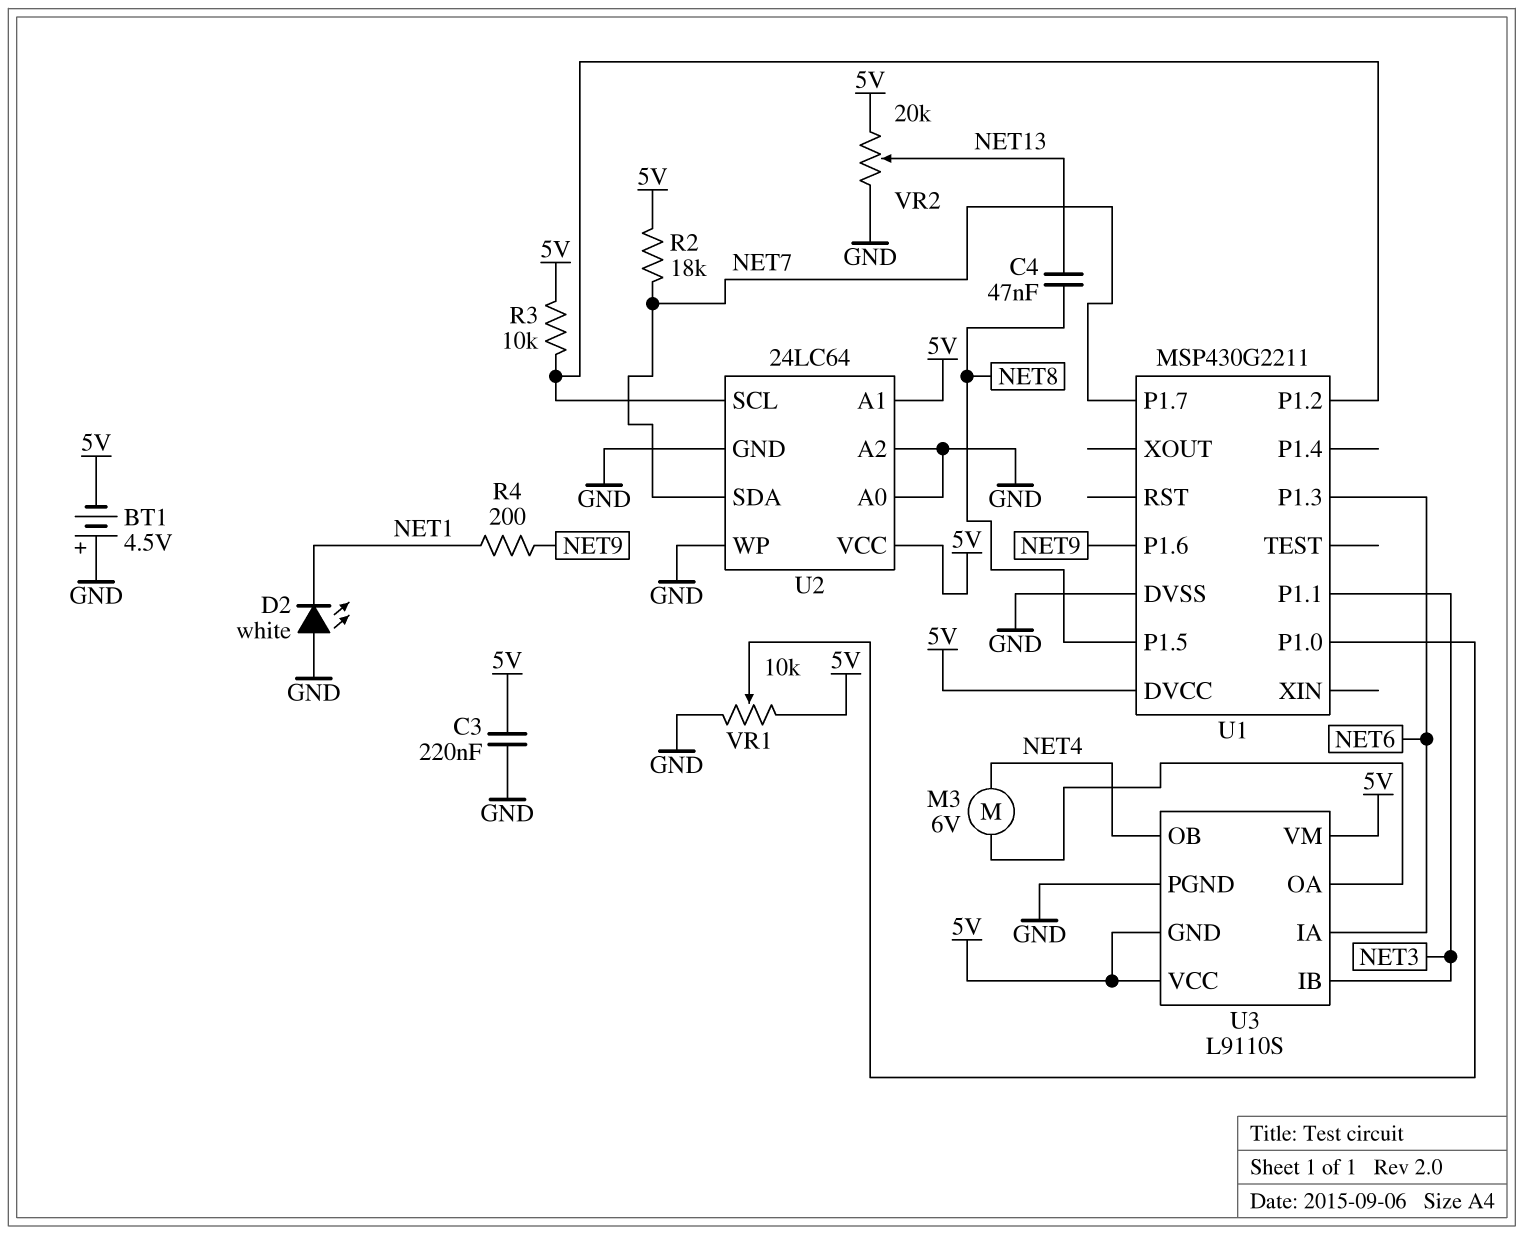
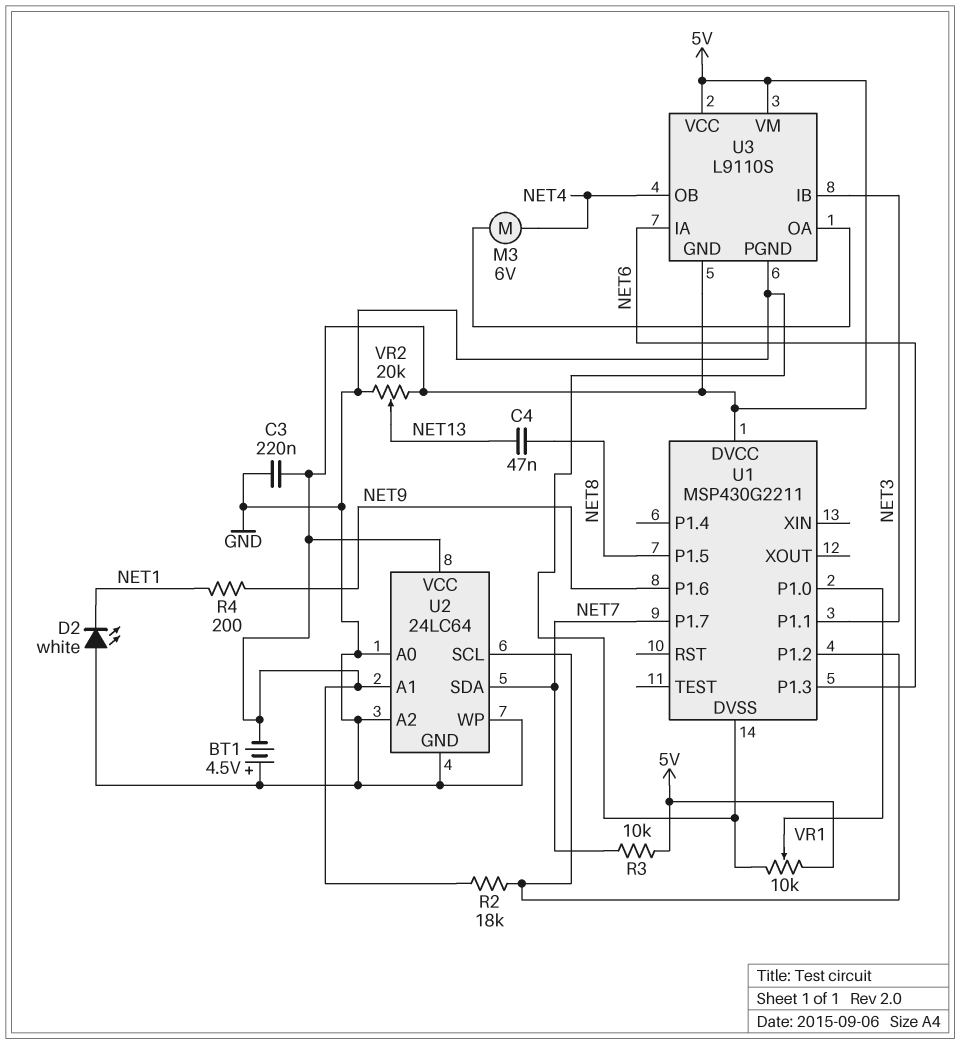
R2: 18k (5V, NET7) -> 18k (5V, U1/P1.2)
R3: 10k (5V, U1/P1.2) -> 10k (5V, NET7)

